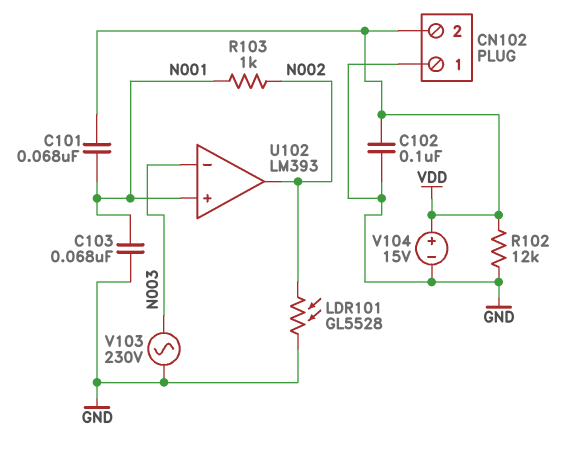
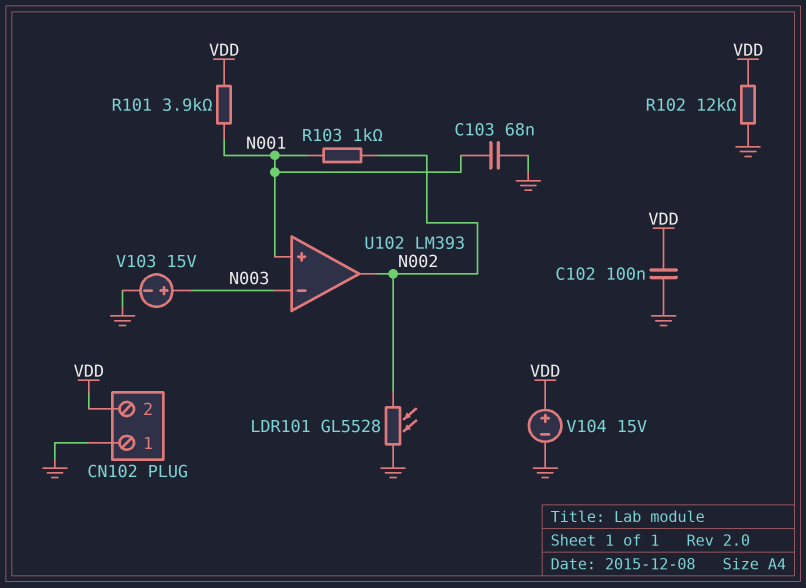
C101: 68nF (N001, VDD) -> none
R101: none -> 3.9k (N001, VDD)
V103: AC 230V (GND, N003) -> 15V (plus N003, minus GND)

